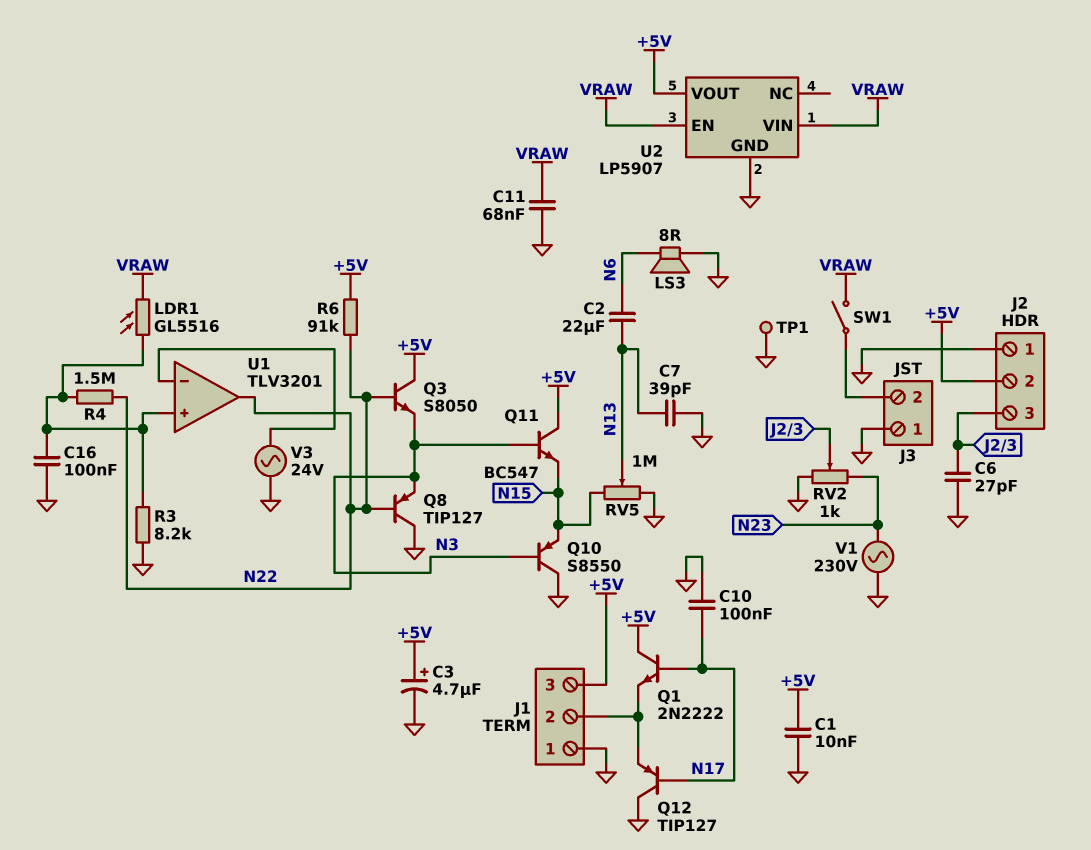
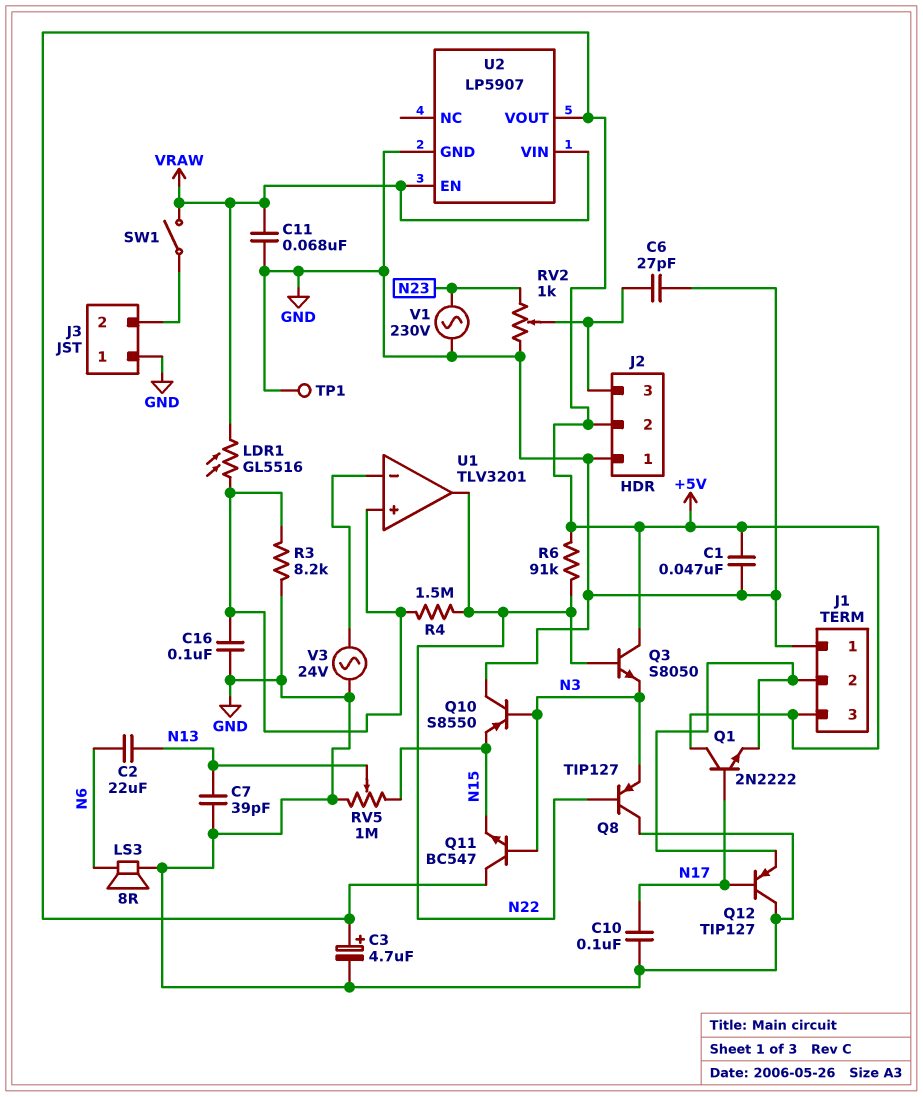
C1: 10nF (+5V, GND) -> 47nF (+5V, GND)

